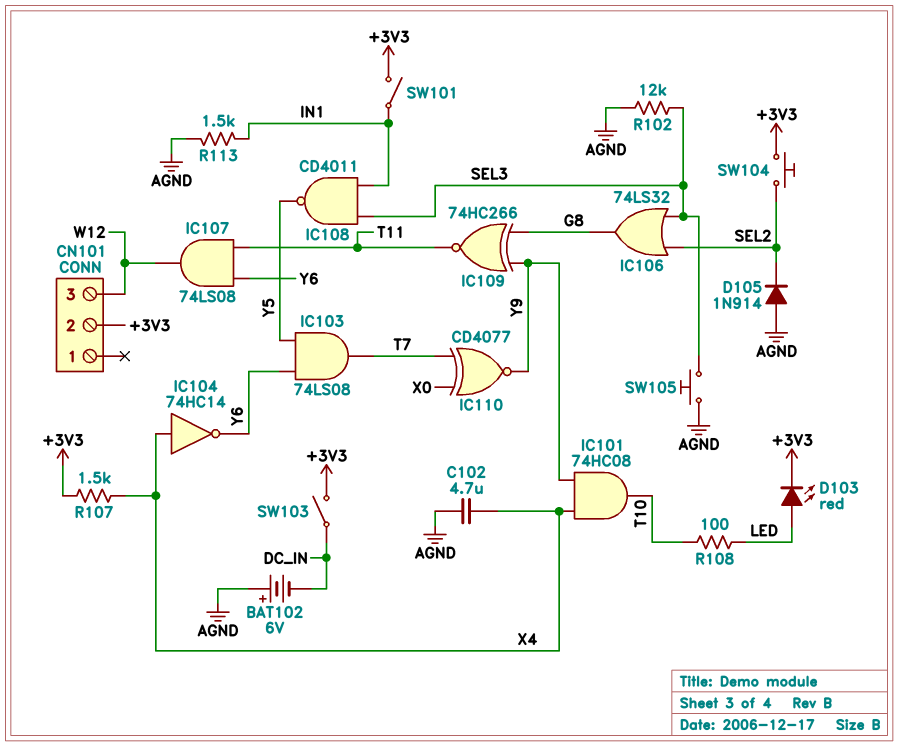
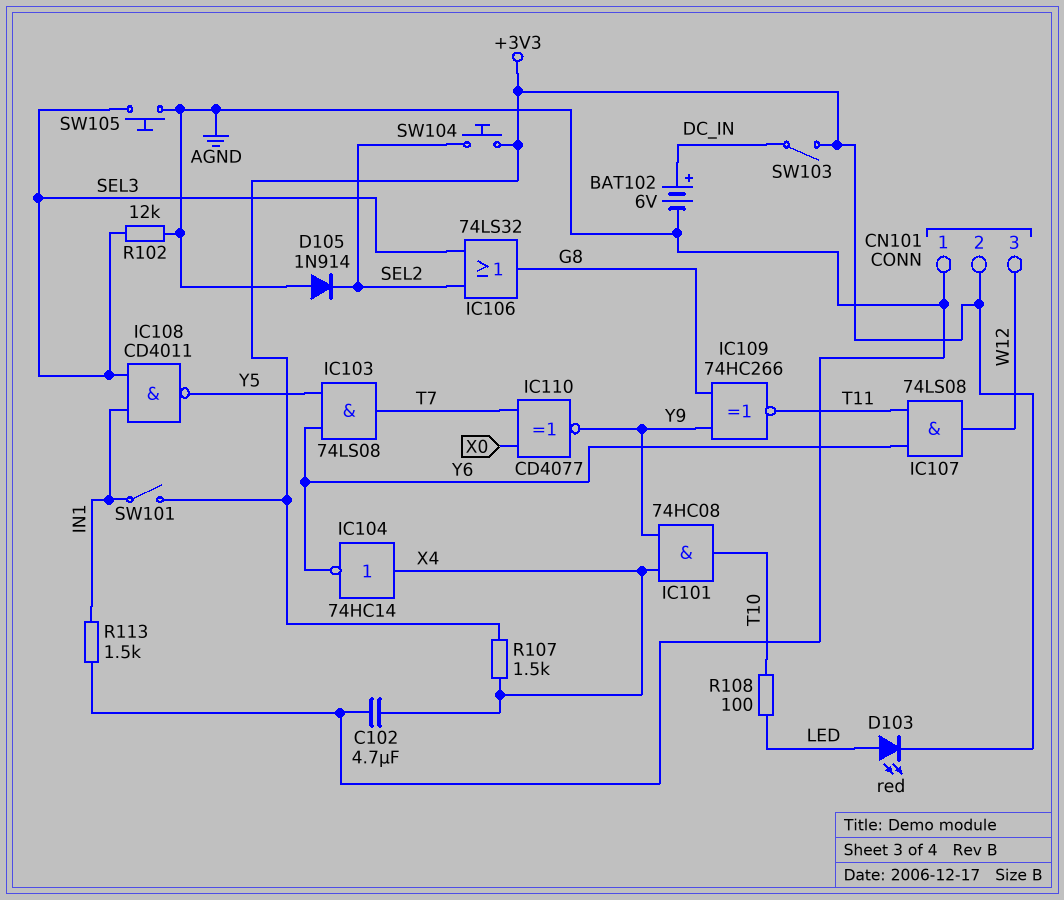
BAT102: 6V (plus AGND, minus DC_IN) -> 6V (plus DC_IN, minus AGND)
CN101 pin 1: none -> AGND

